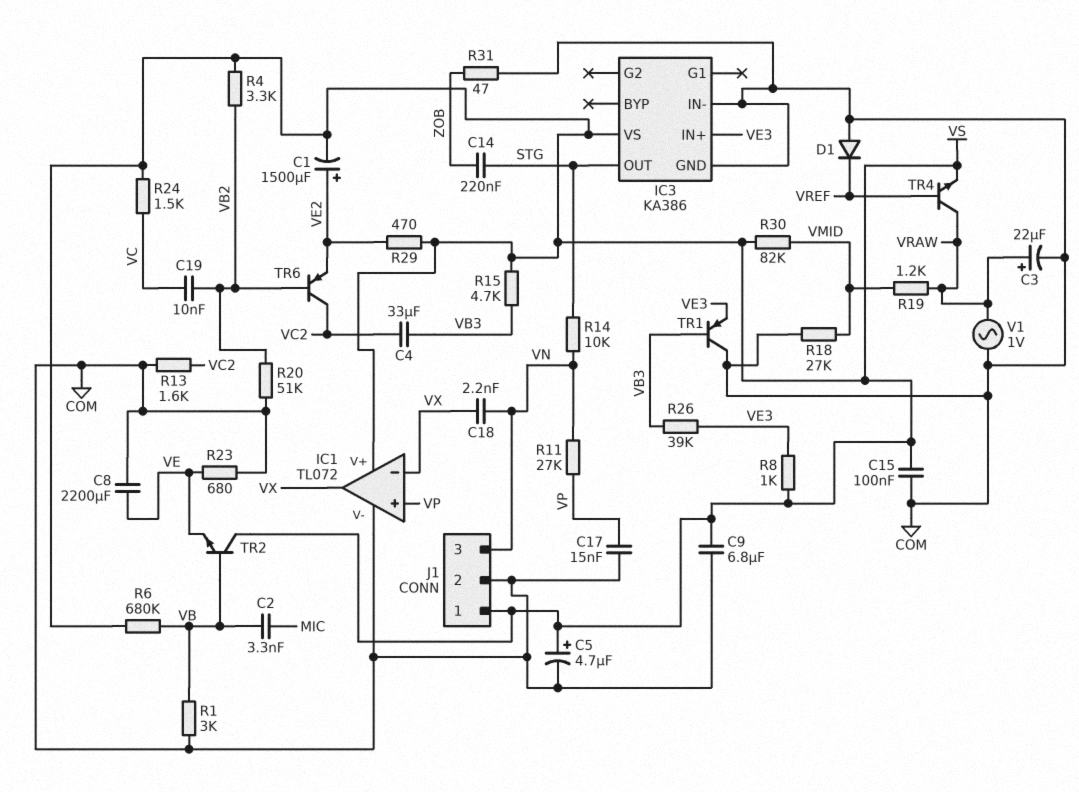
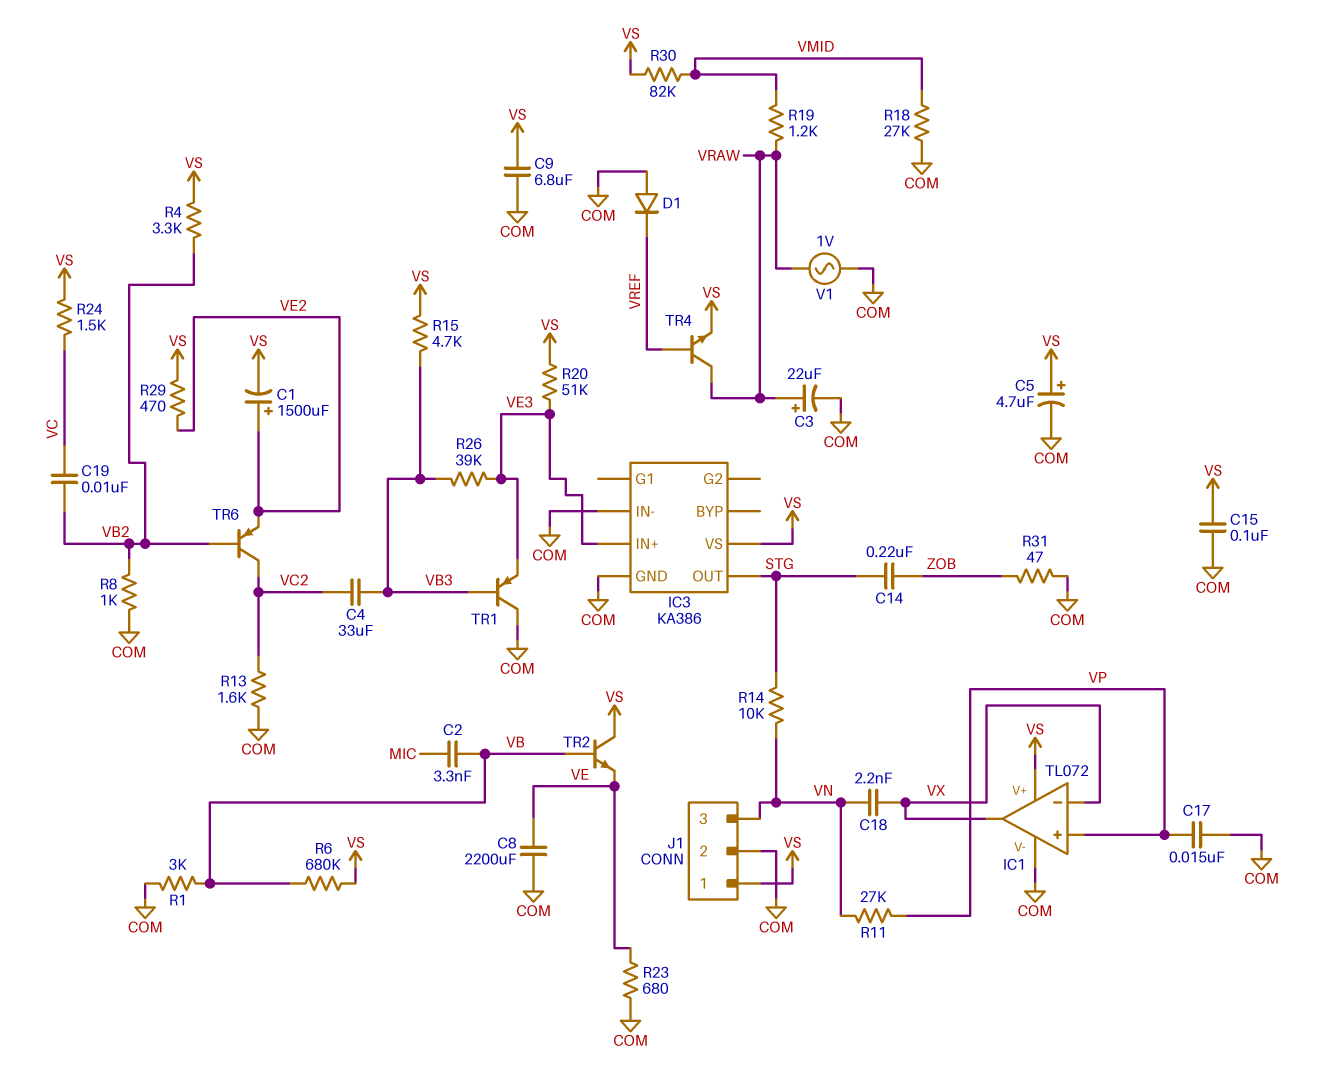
R8: 1k (VE3, VS) -> 1k (COM, VB2)
R20: 51k (COM, VB2) -> 51k (VE3, VS)

